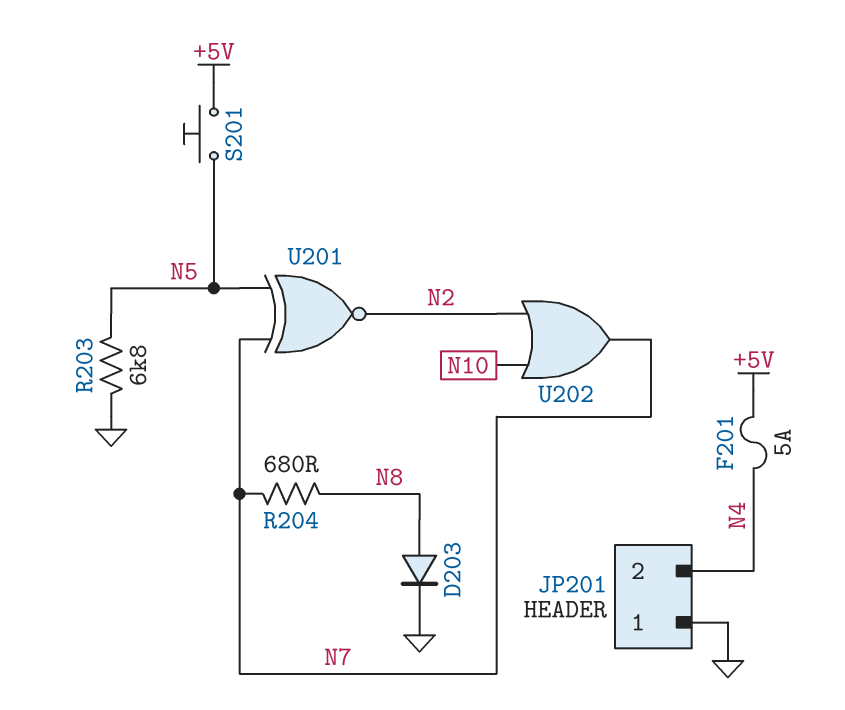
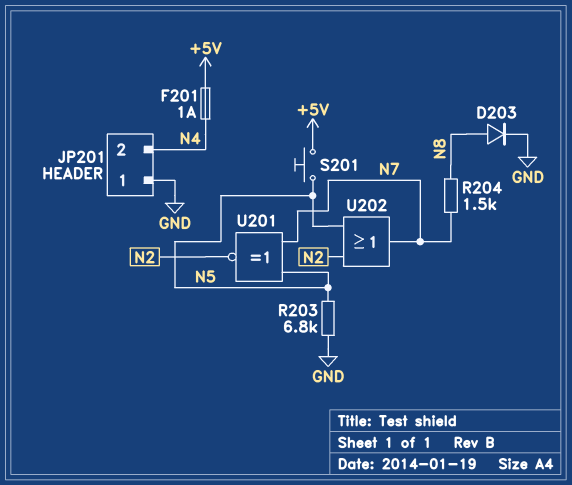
F201: 5A (+5V, N4) -> 1A (+5V, N4)
R204: 680 (N7, N8) -> 1.5k (N7, N8)
U202: OR (in N2, in N10, out N7) -> OR (in N2, in N5, out N7)

